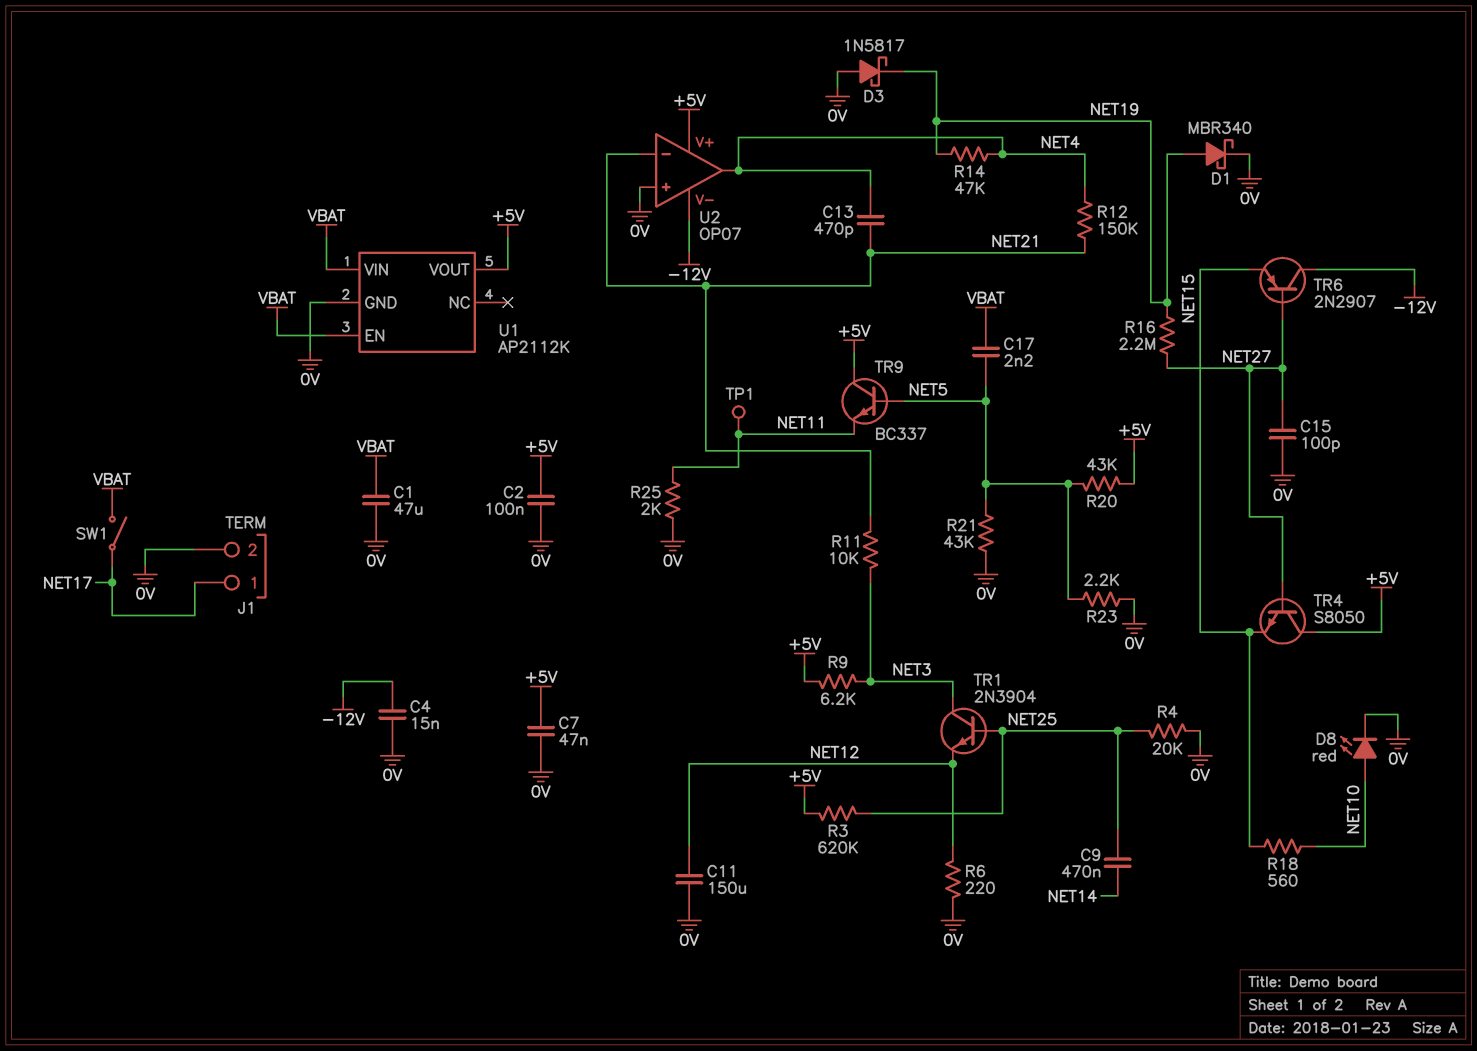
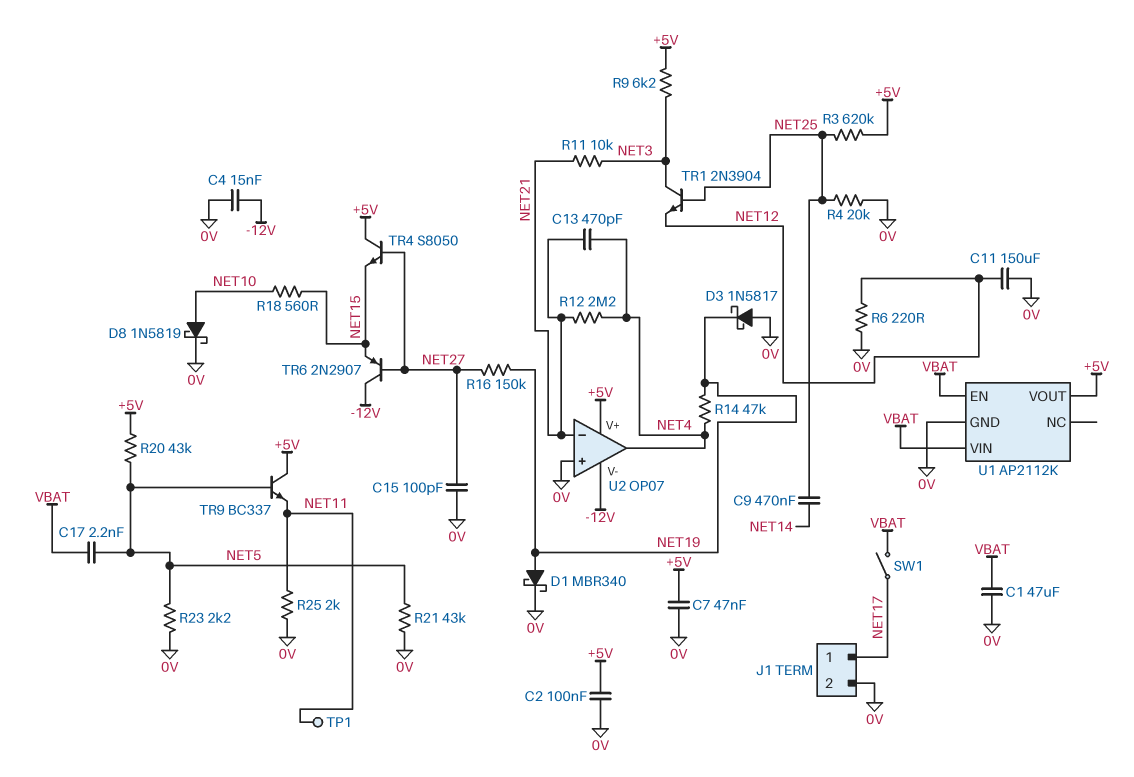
D8: LED red (A NET10, K 0V) -> schottky 1N5819 (A NET10, K 0V)
R12: 150k (NET4, NET21) -> 2.2M (NET4, NET21)
R16: 2.2M (NET19, NET27) -> 150k (NET19, NET27)

